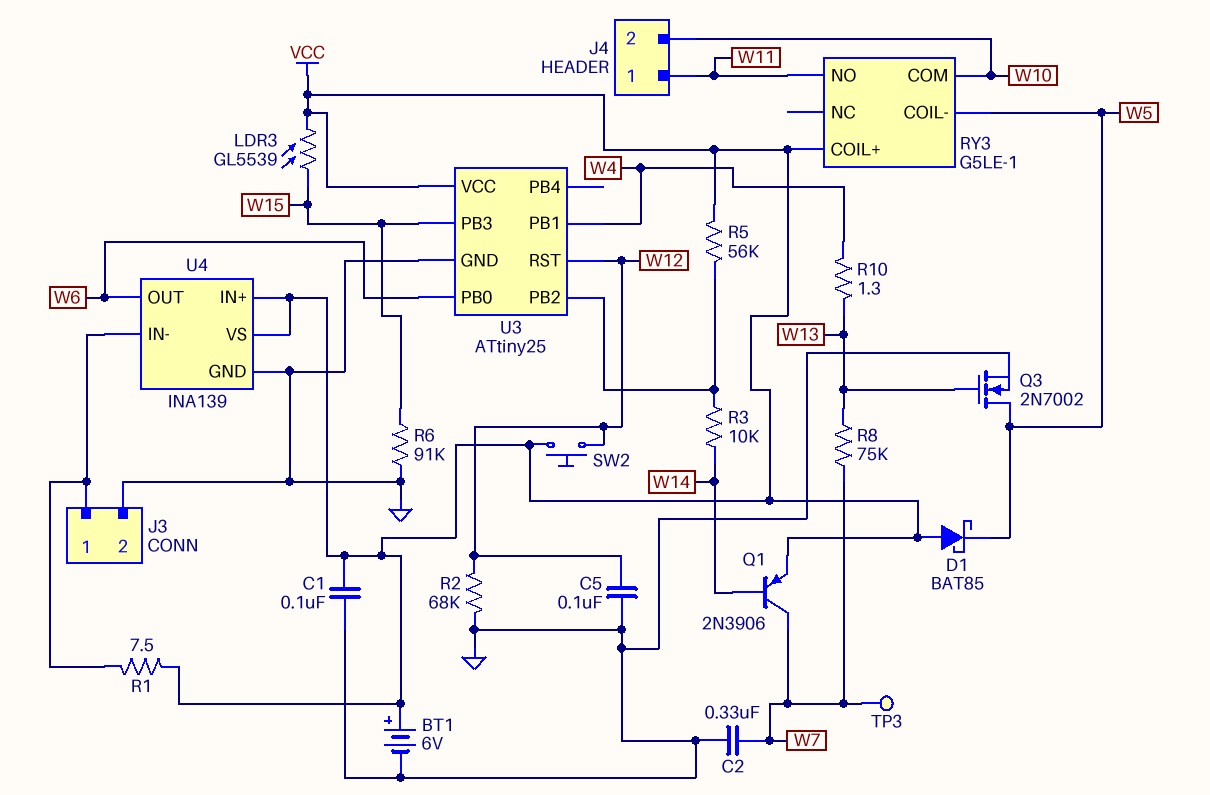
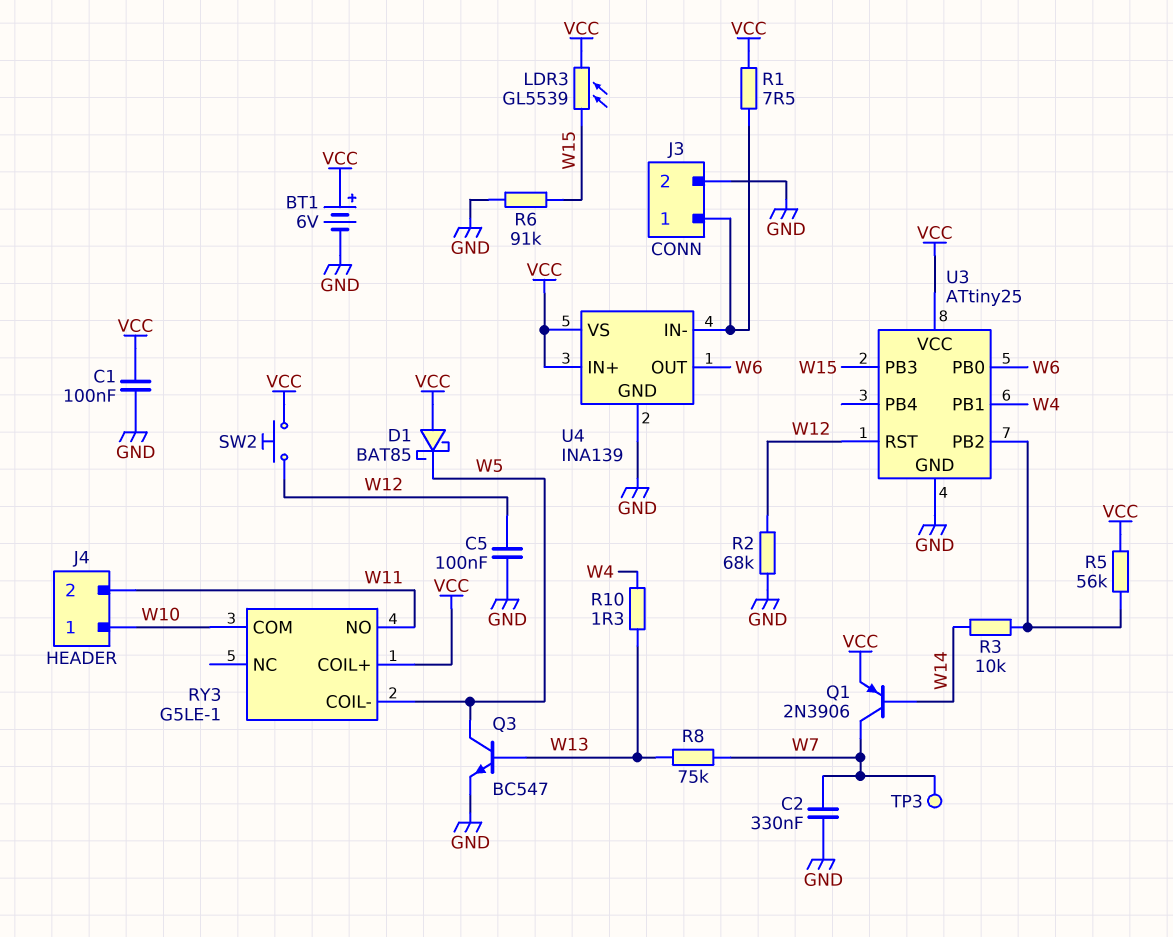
J4 pin 1: W11 -> W10
J4 pin 2: W10 -> W11
Q3: NMOS 2N7002 (G W13, D W5, S GND) -> NPN BC547 (B W13, C W5, E GND)

